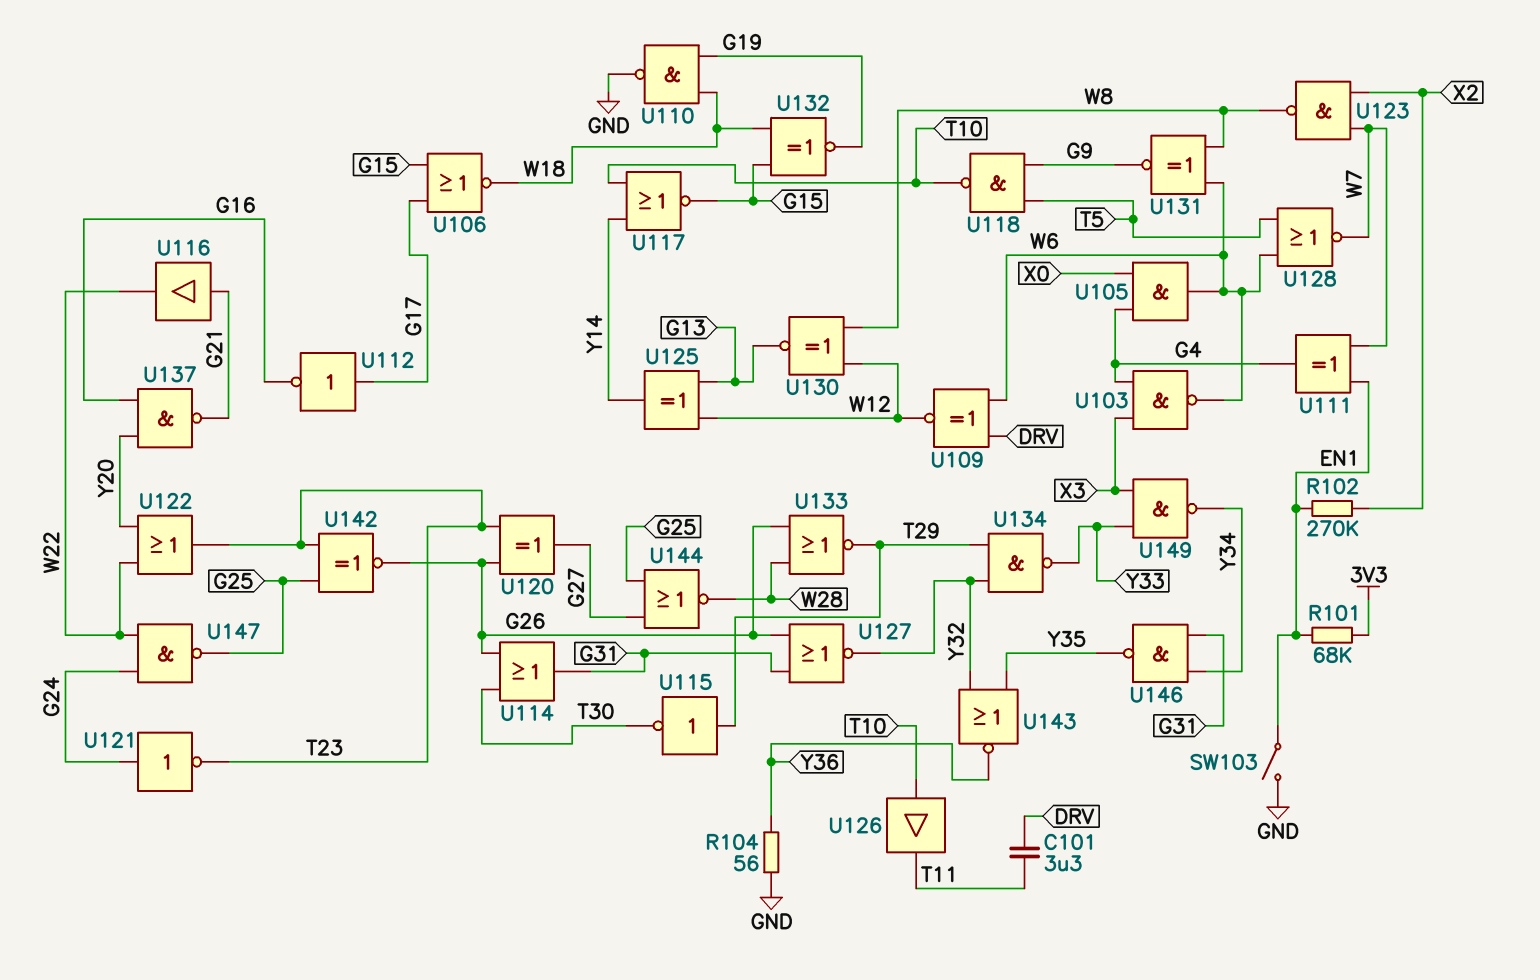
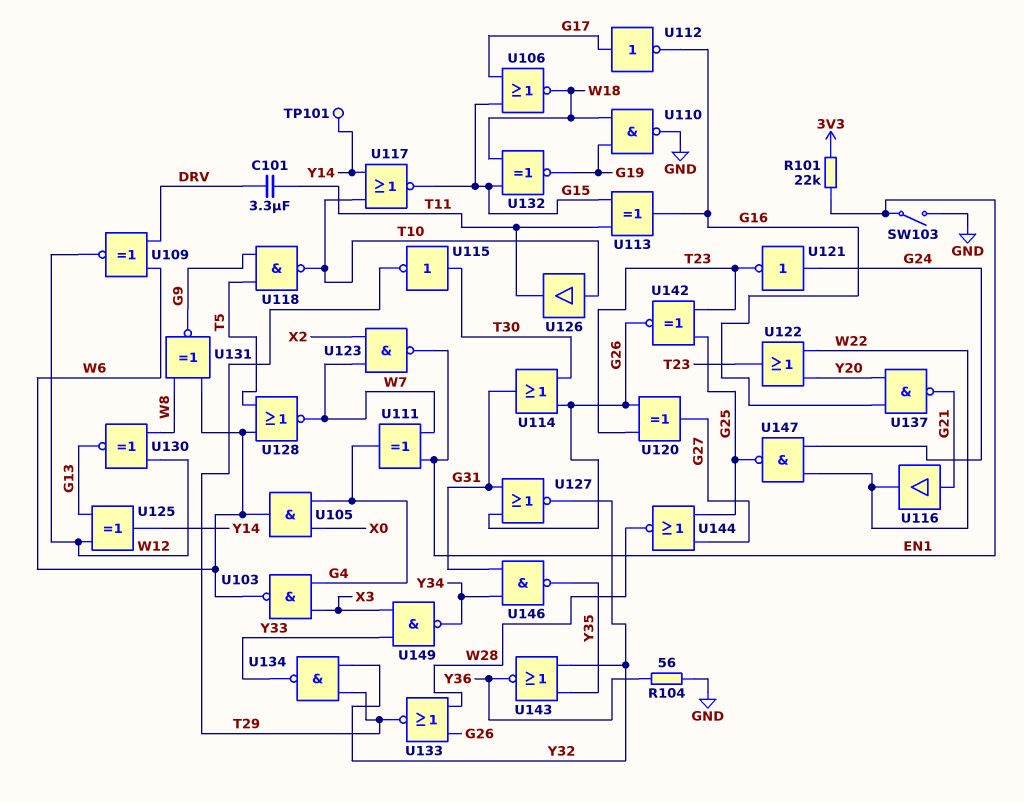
R101: 68k (3V3, EN1) -> 22k (3V3, EN1)
R102: 270k (EN1, X2) -> none
TP101: none -> test point (Y14)
U113: none -> XOR (in G15, in T11, out G16)
U115: NOT (in T29, out T30) -> NOT (in T30, out T29)
U123: NAND (in W7, in X2, out W8) -> NAND (in W7, in X2, out EN1)

